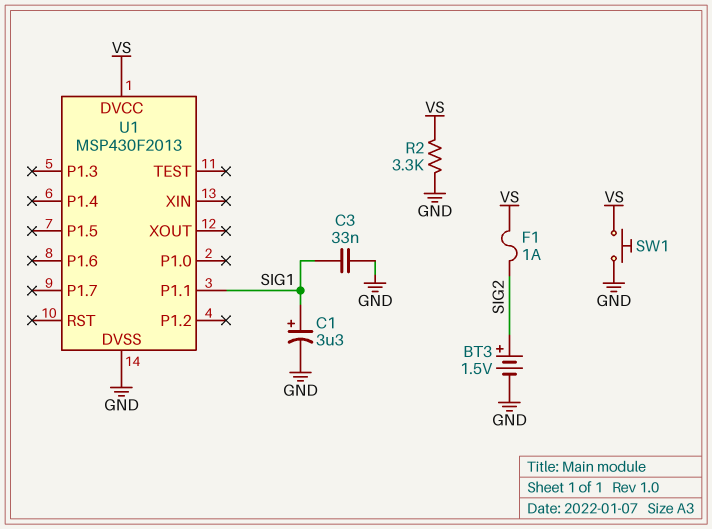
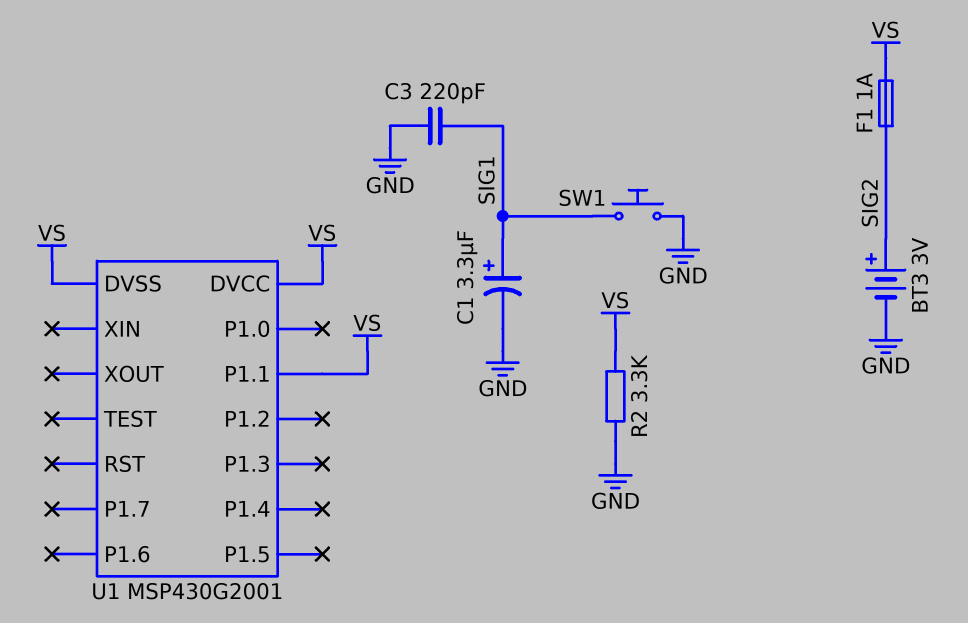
BT3: 1.5V (plus SIG2, minus GND) -> 3V (plus SIG2, minus GND)
C3: 33nF (GND, SIG1) -> 220pF (GND, SIG1)
SW1: button (GND, VS) -> button (GND, SIG1)
U1: MSP430F2013 -> MSP430G2001
U1 pin DVSS: GND -> VS
U1 pin P1.1: SIG1 -> VS

